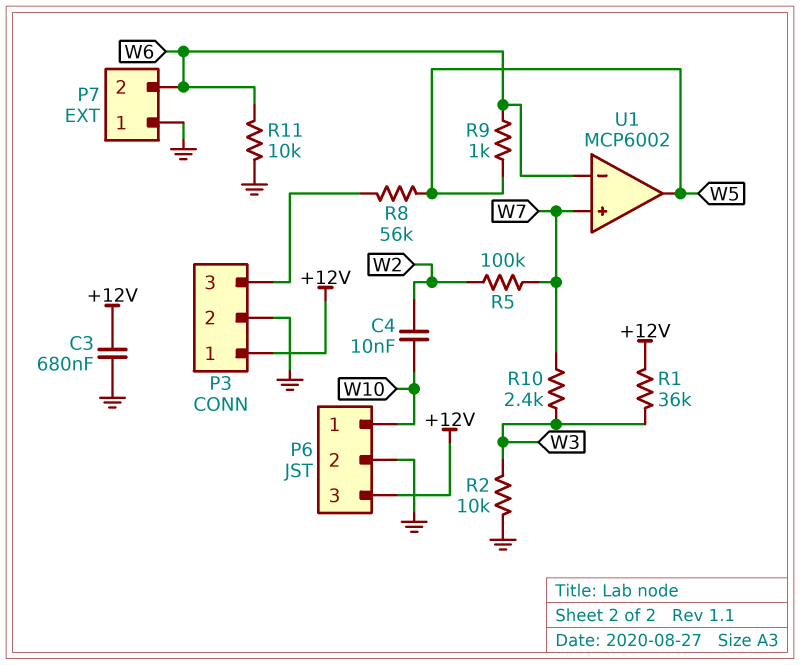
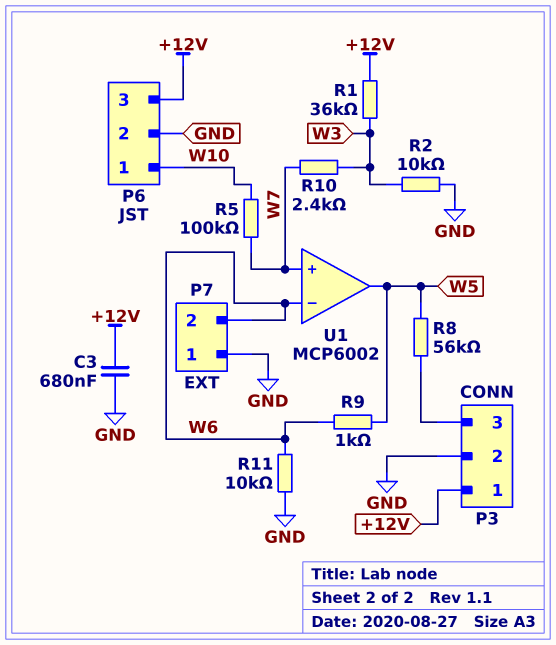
C4: 10nF (W2, W10) -> none
R5: 100k (W2, W7) -> 100k (W7, W10)

